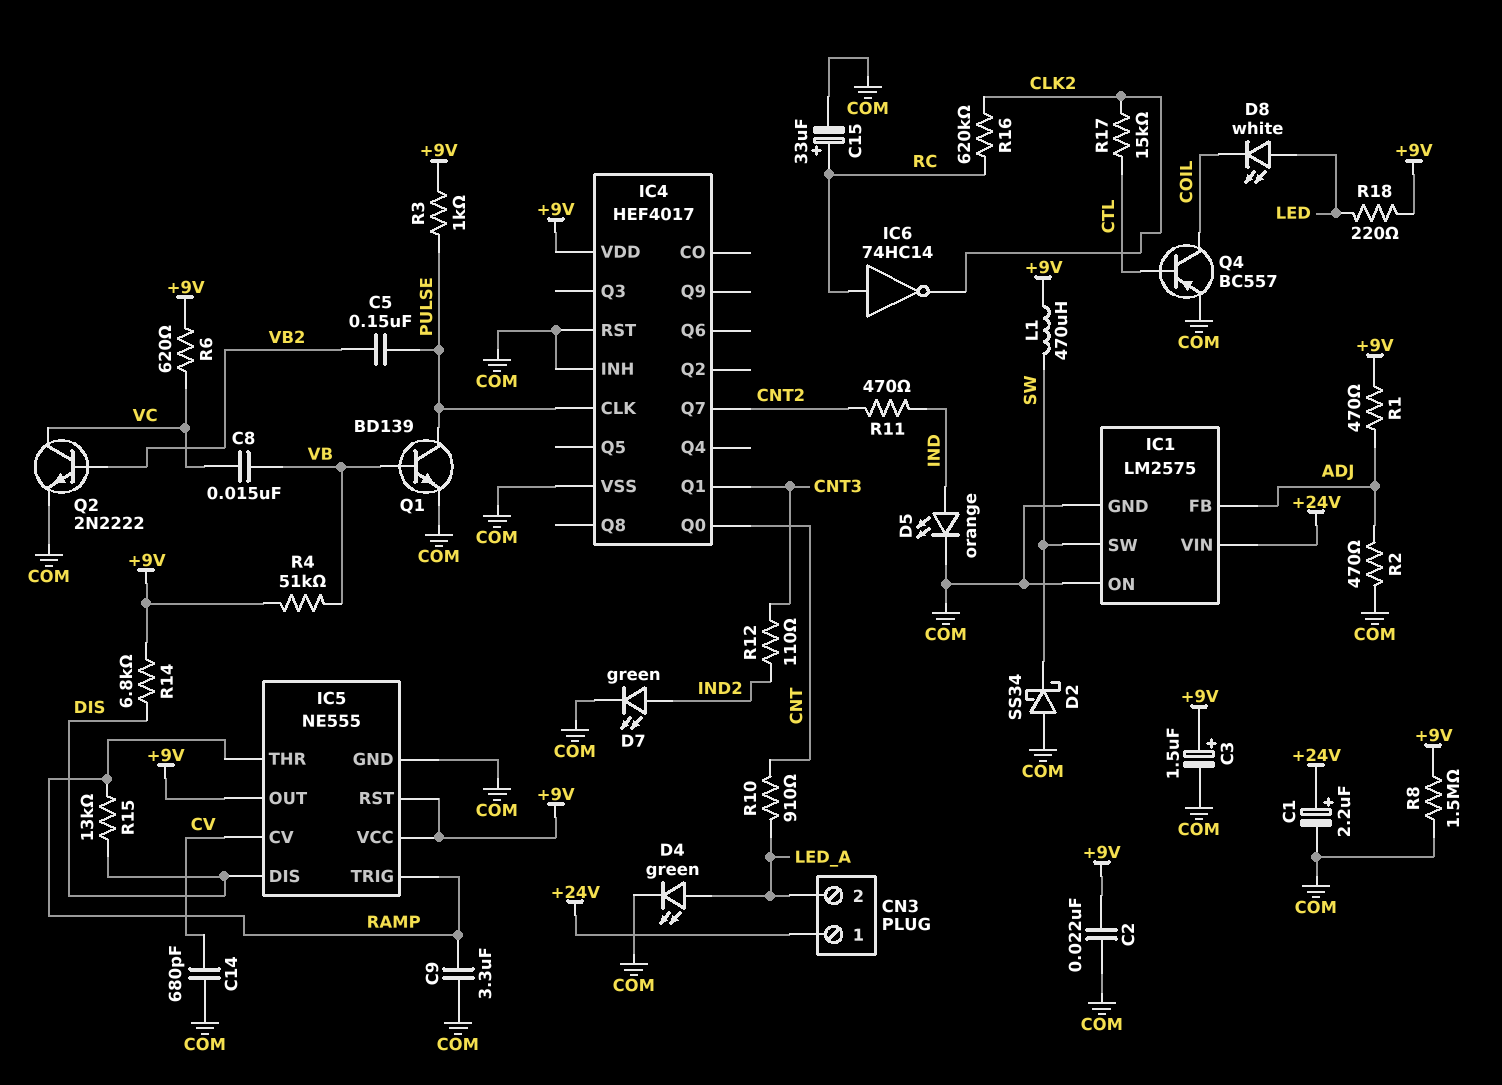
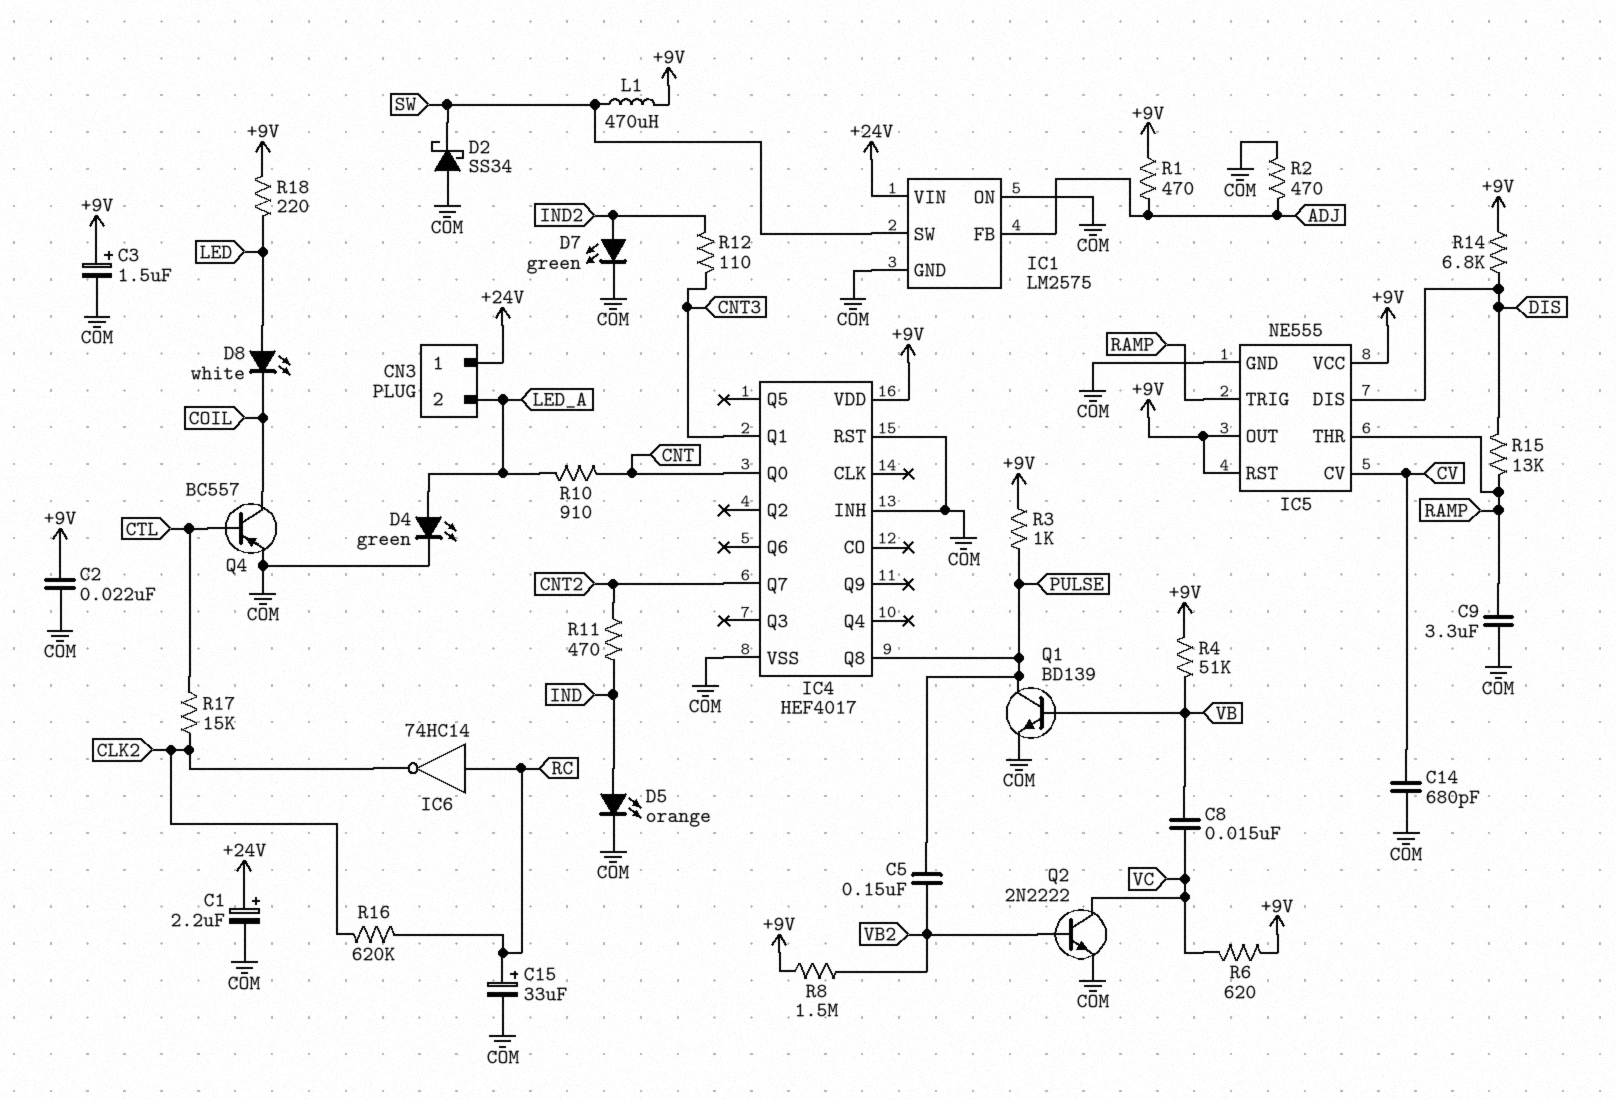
IC4 pin CLK: PULSE -> none
IC4 pin Q8: none -> PULSE
R8: 1.5M (+9V, COM) -> 1.5M (+9V, VB2)

